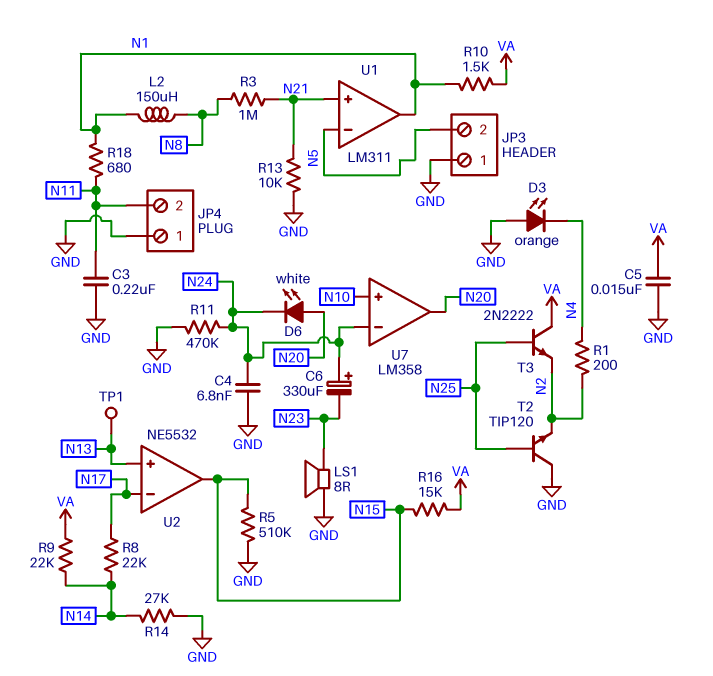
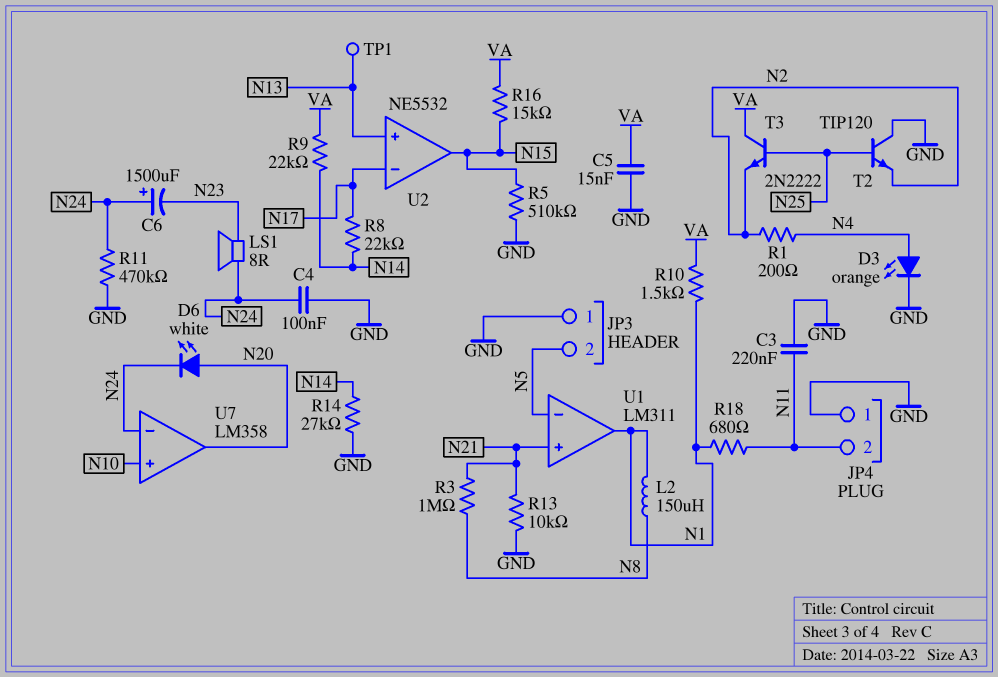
C4: 6.8nF (GND, N24) -> 100nF (GND, N24)
C6: 330uF (plus N24, minus N23) -> 1500uF (plus N24, minus N23)
D3: LED orange (A GND, K N4) -> LED orange (A N4, K GND)
LS1: speaker 8R (GND, N23) -> speaker 8R (N23, N24)

